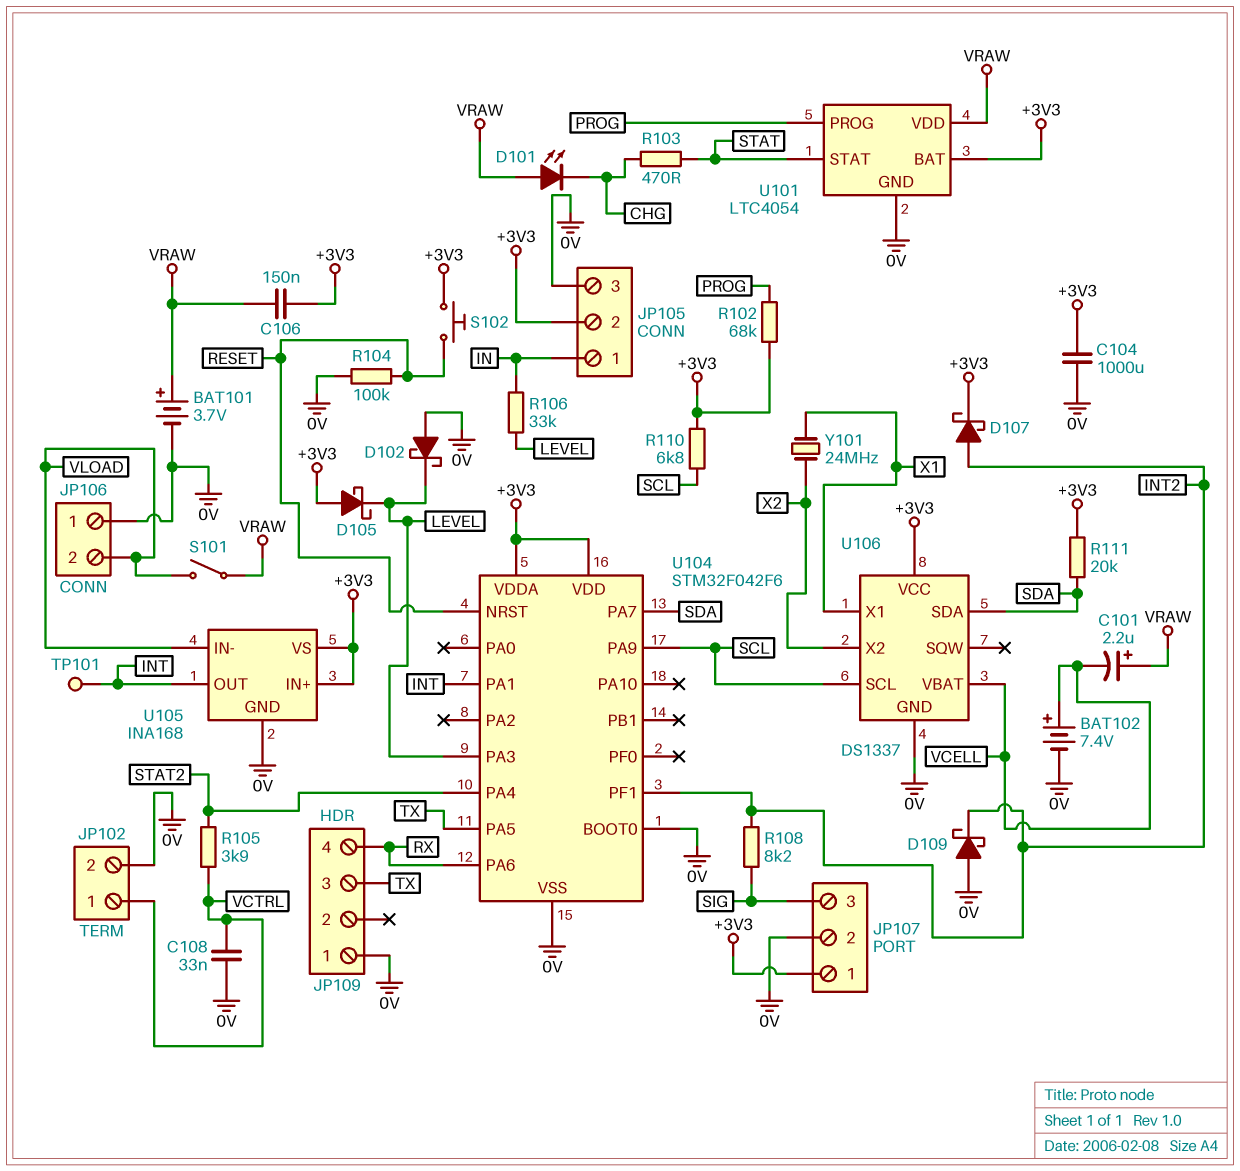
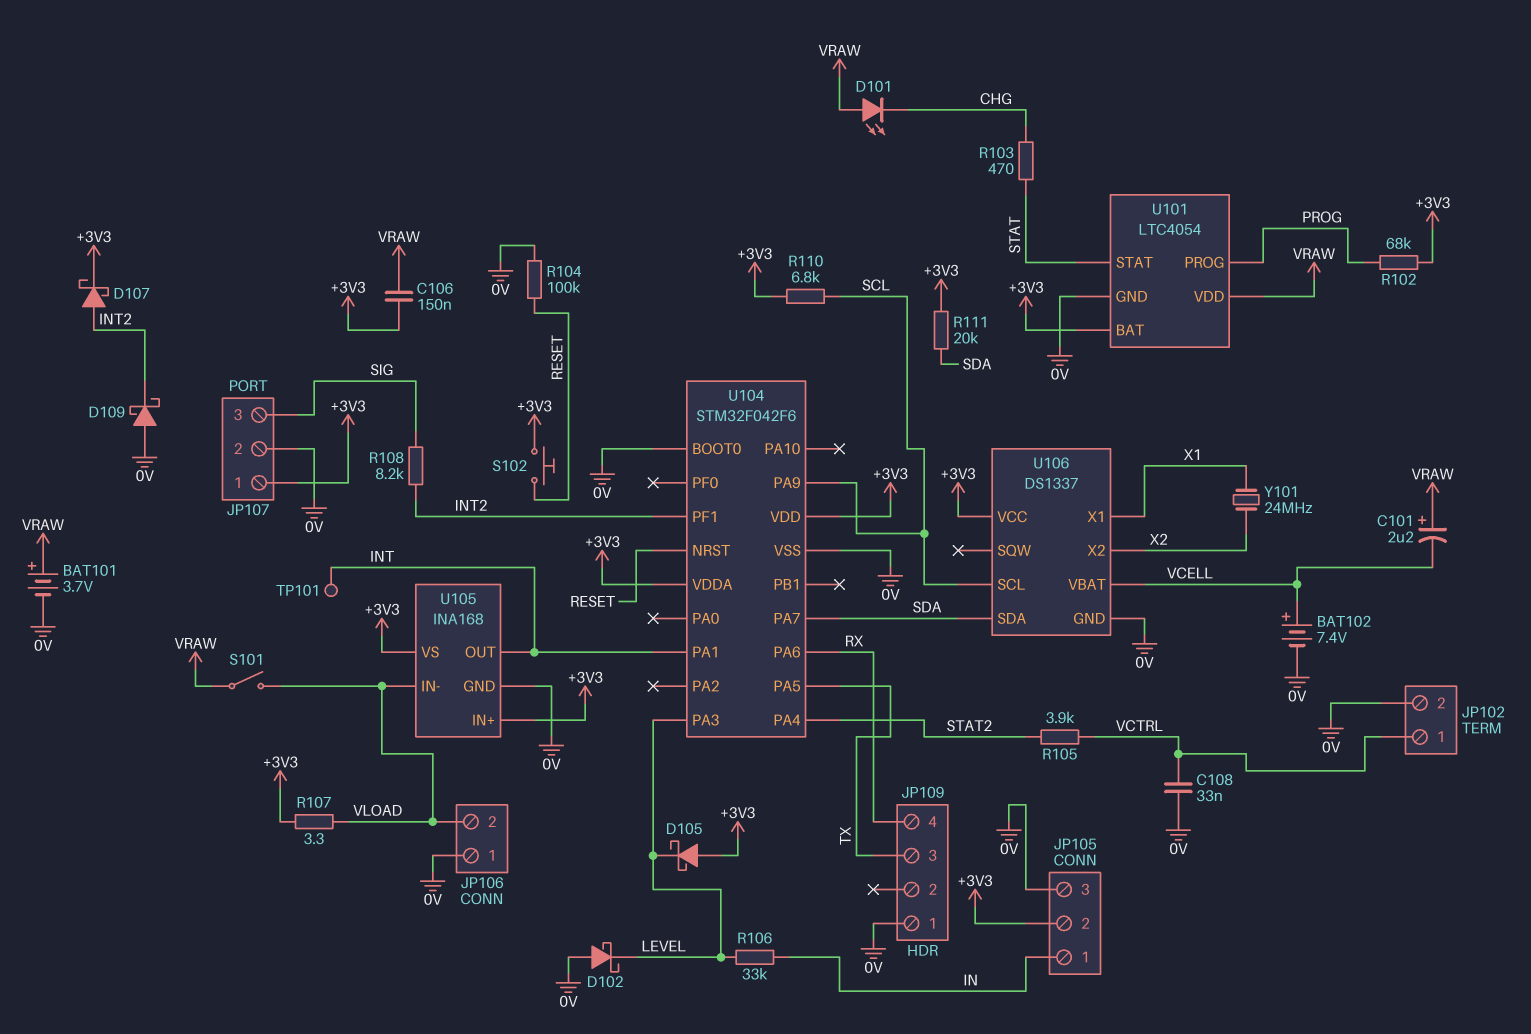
C104: 1000uF (+3V3, 0V) -> none
R107: none -> 3.3 (+3V3, VLOAD)

